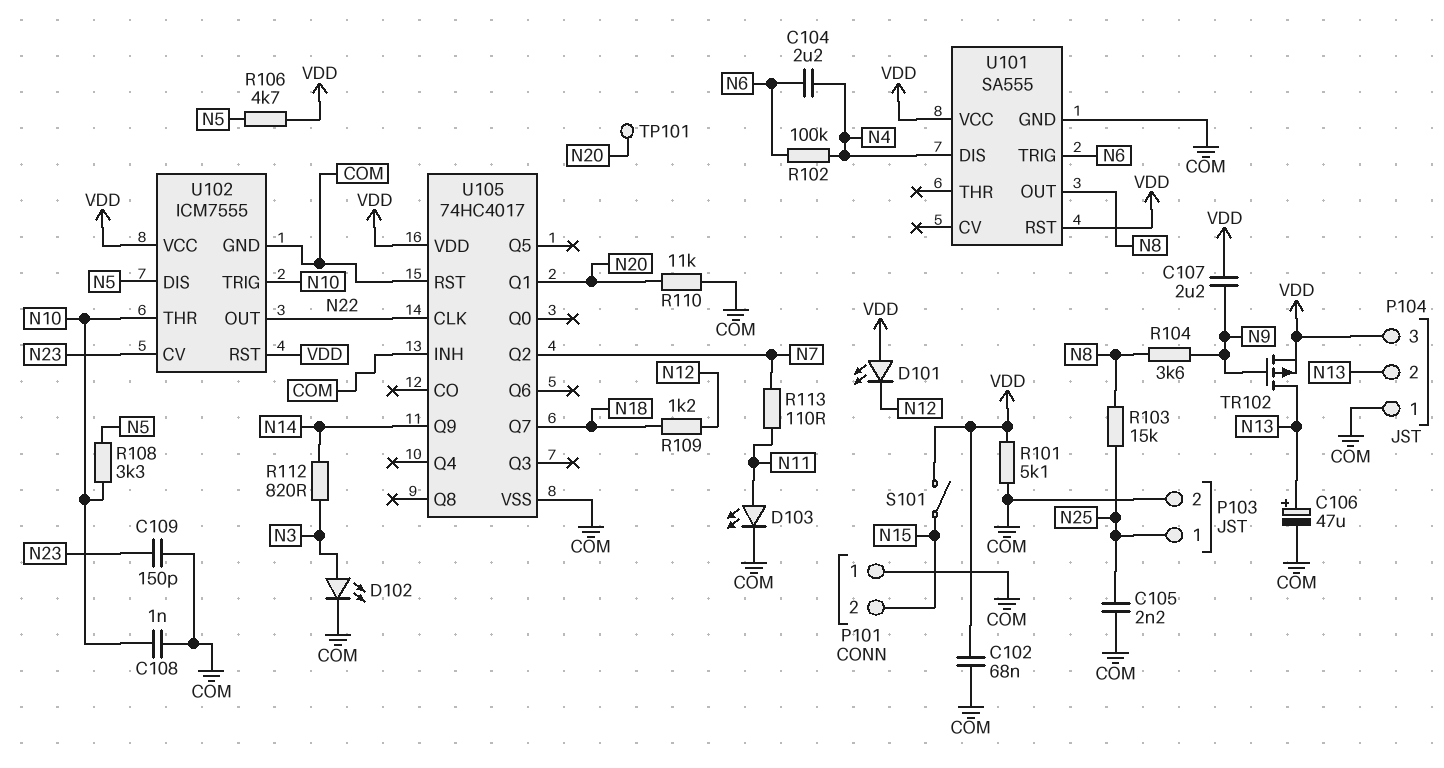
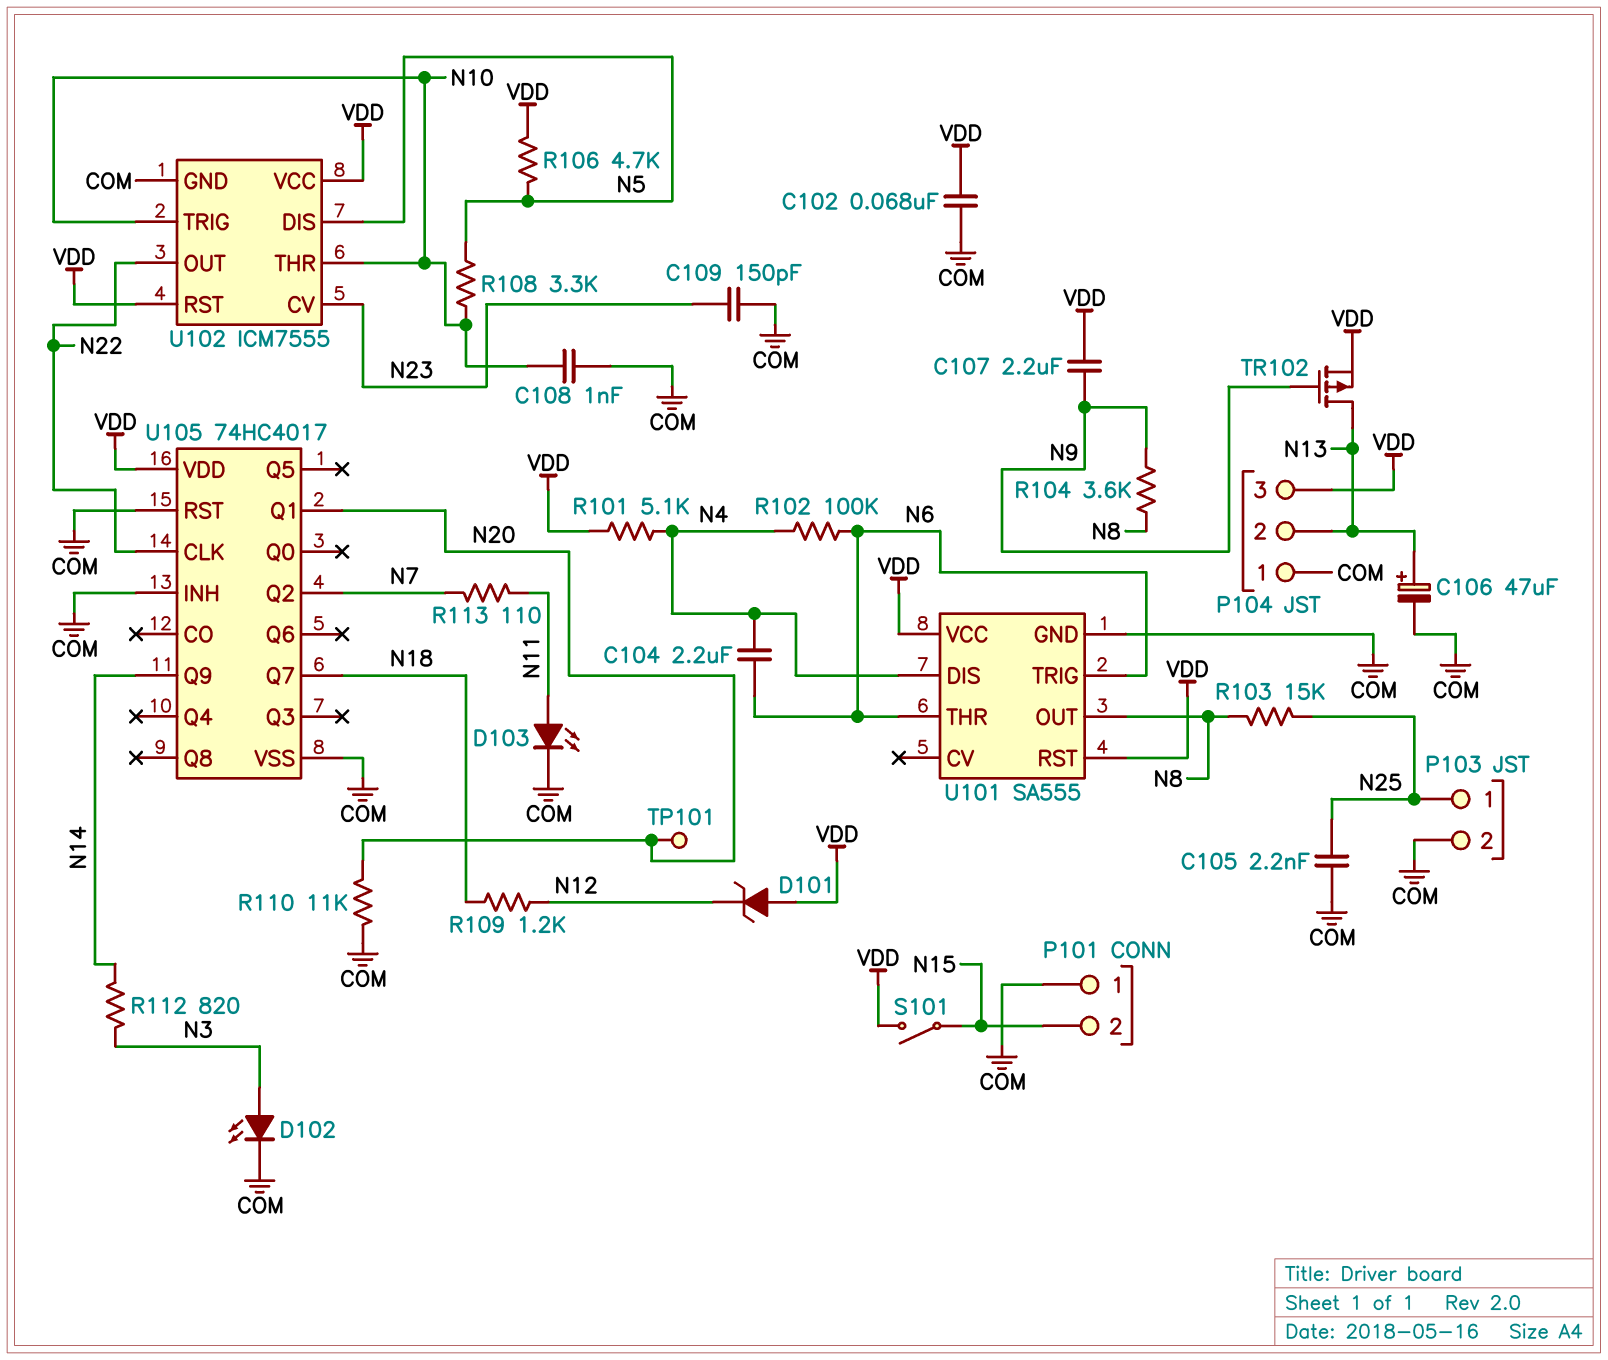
D101: LED (A VDD, K N12) -> zener (A VDD, K N12)
R101: 5.1k (COM, VDD) -> 5.1k (N4, VDD)
U101 pin THR: none -> N6

